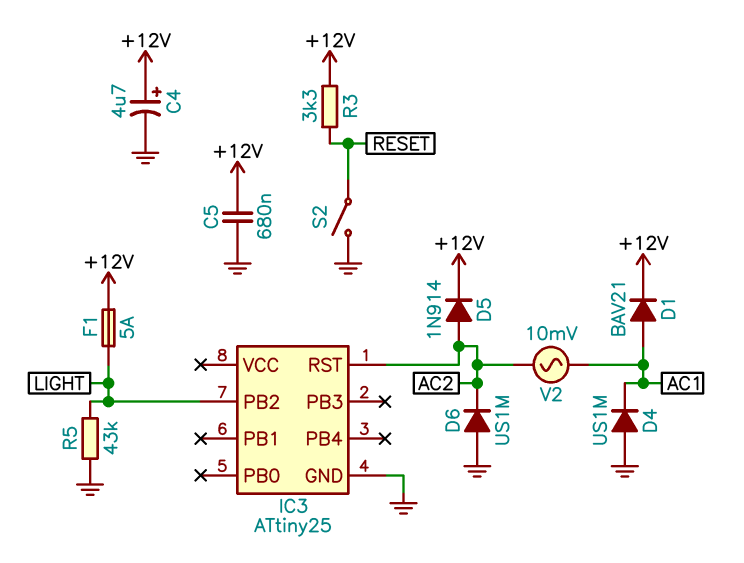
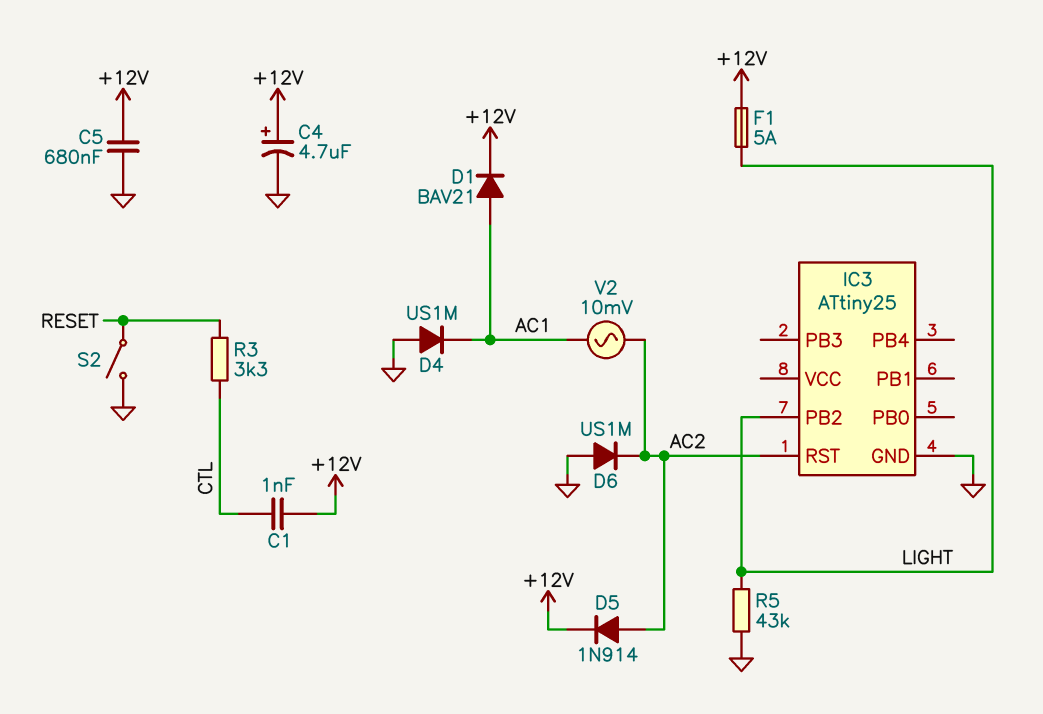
C1: none -> 1nF (+12V, CTL)
R3: 3.3k (+12V, RESET) -> 3.3k (CTL, RESET)

